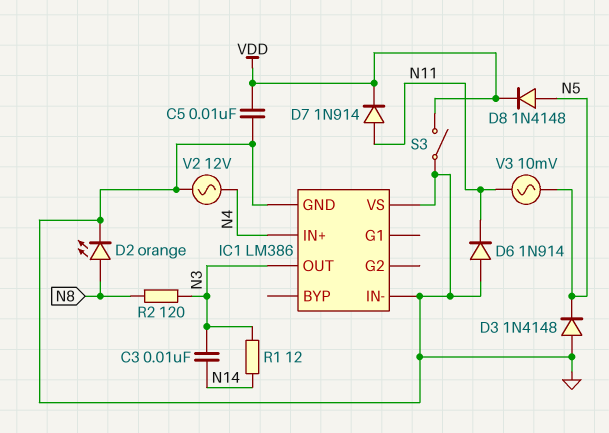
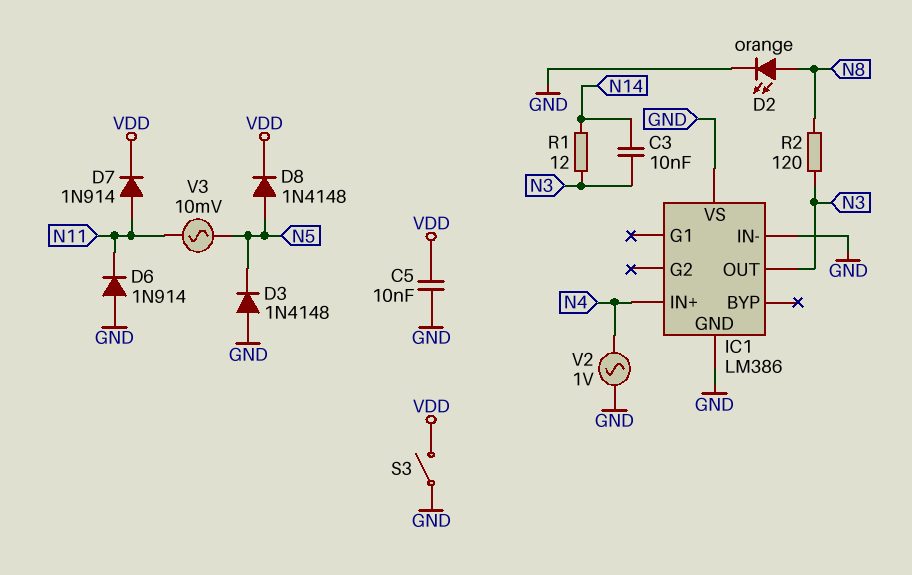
V2: AC 12V (GND, N4) -> AC 1V (GND, N4)

